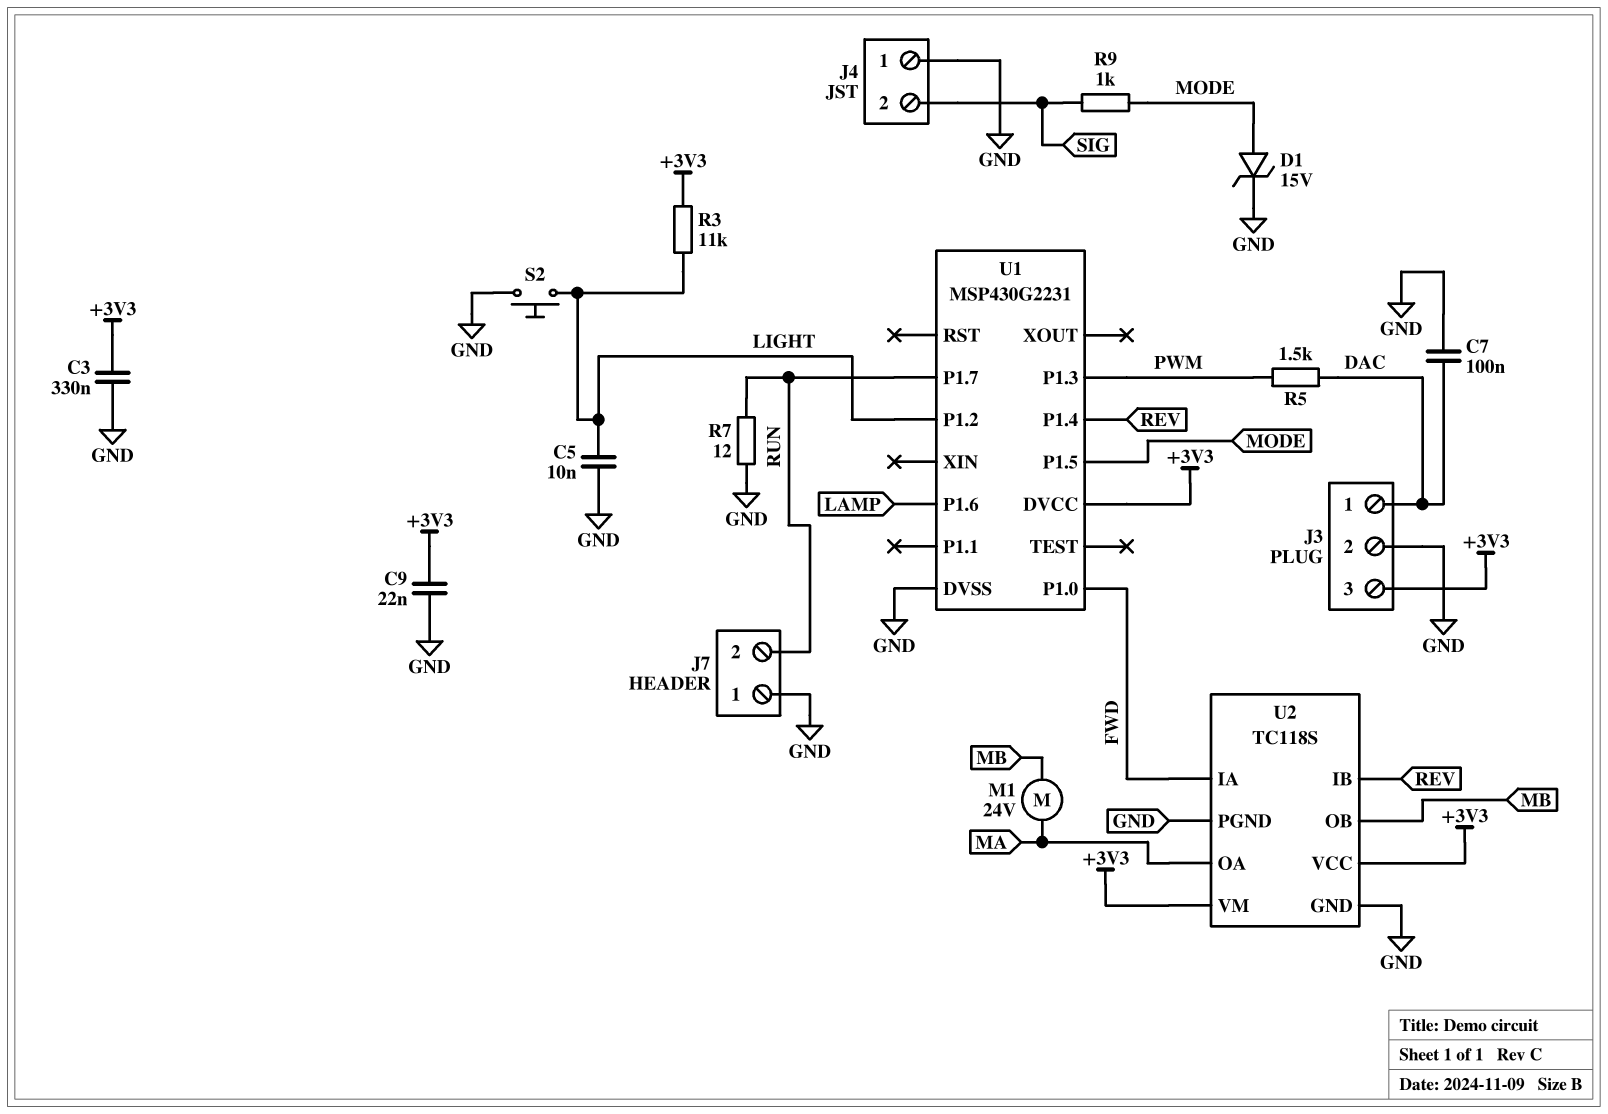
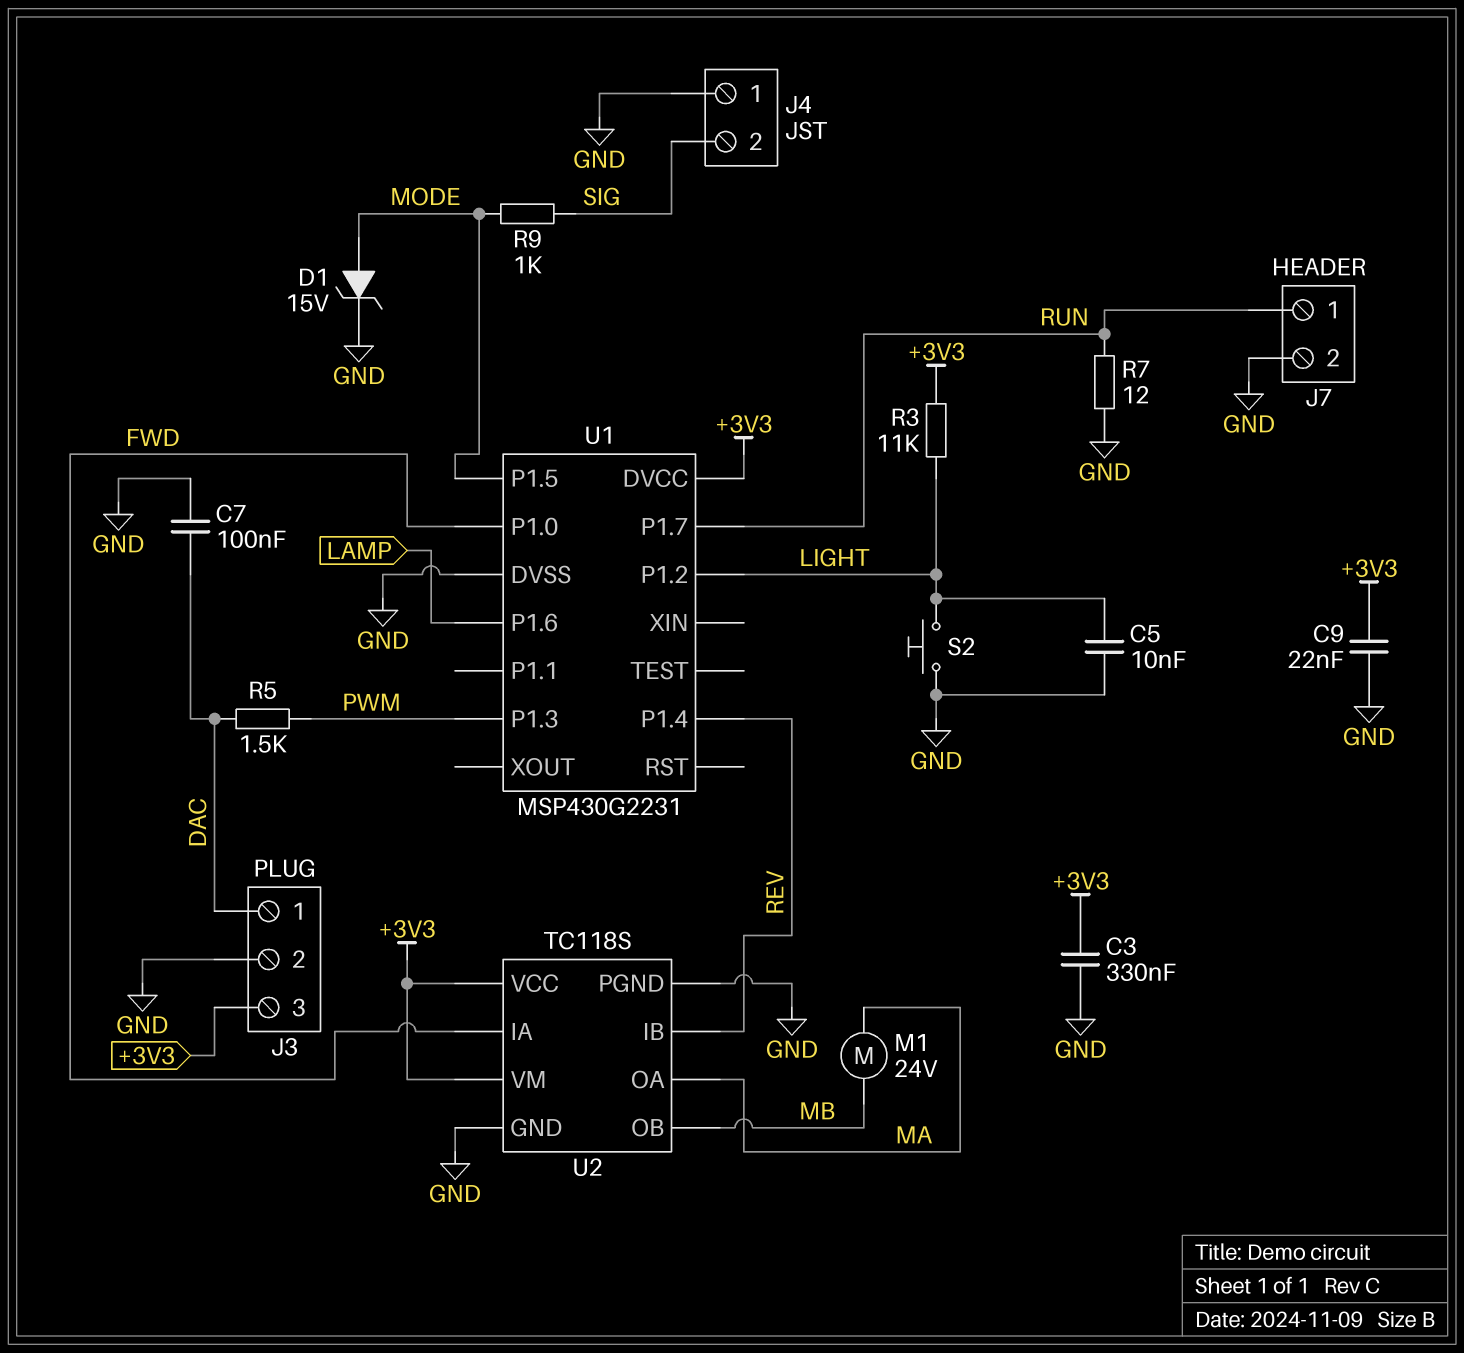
J7 pin 1: GND -> RUN
J7 pin 2: RUN -> GND

